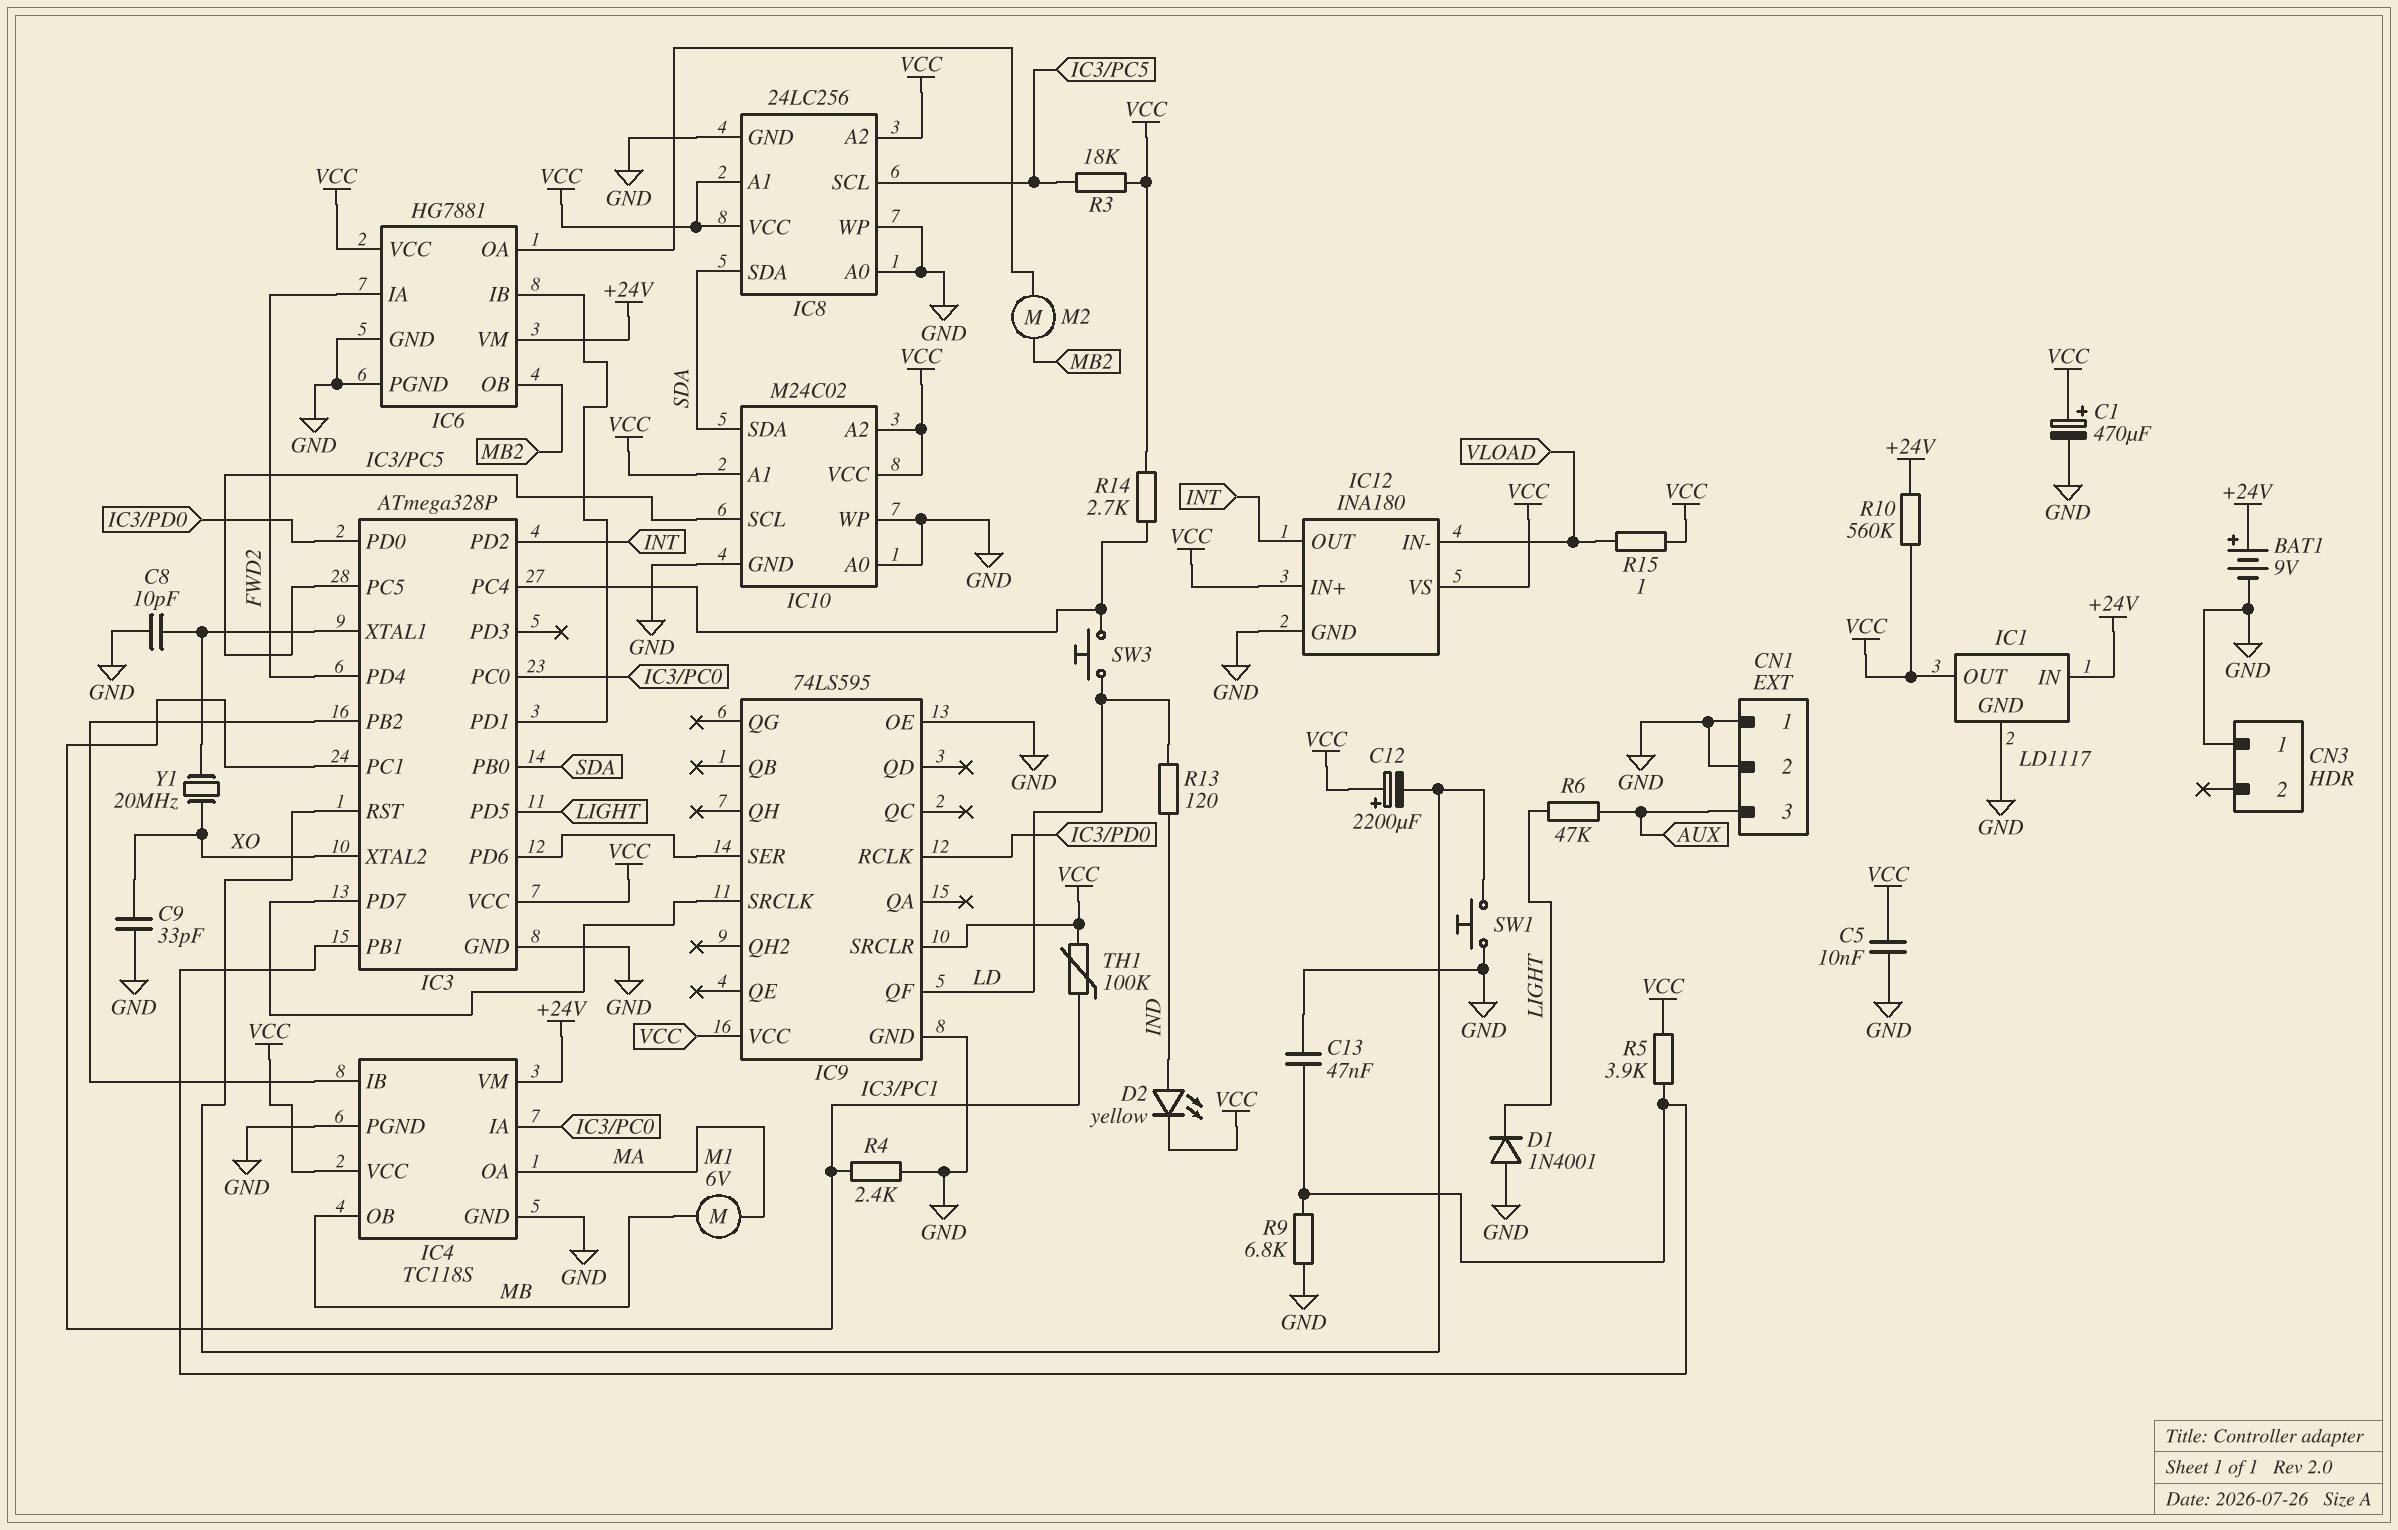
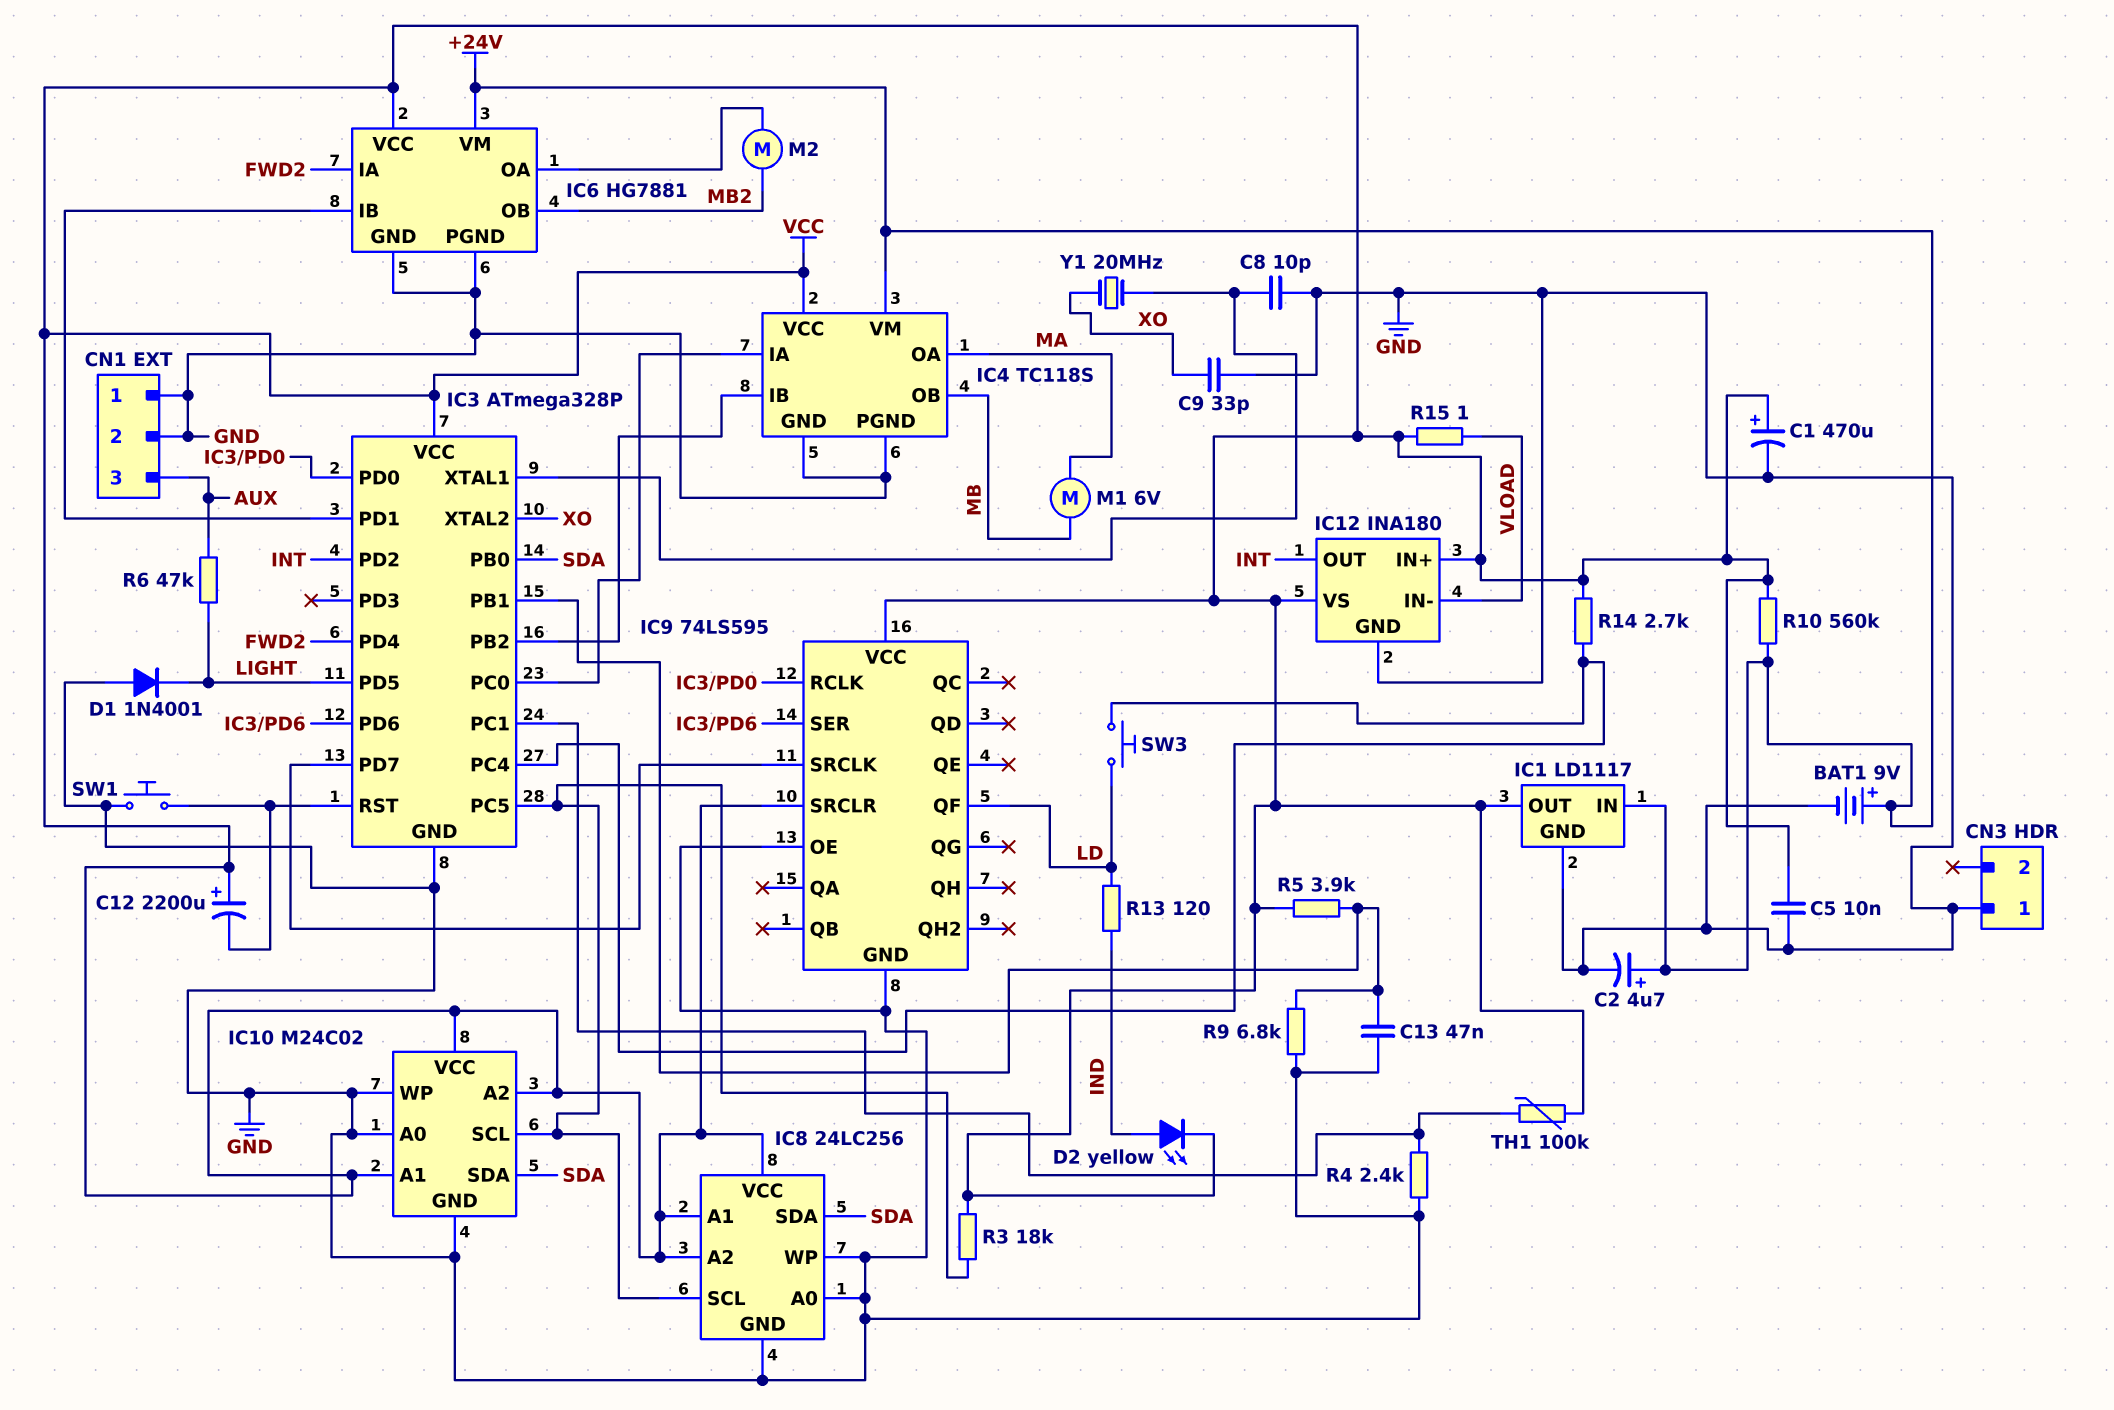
C2: none -> 4.7uF (plus +24V, minus GND)

